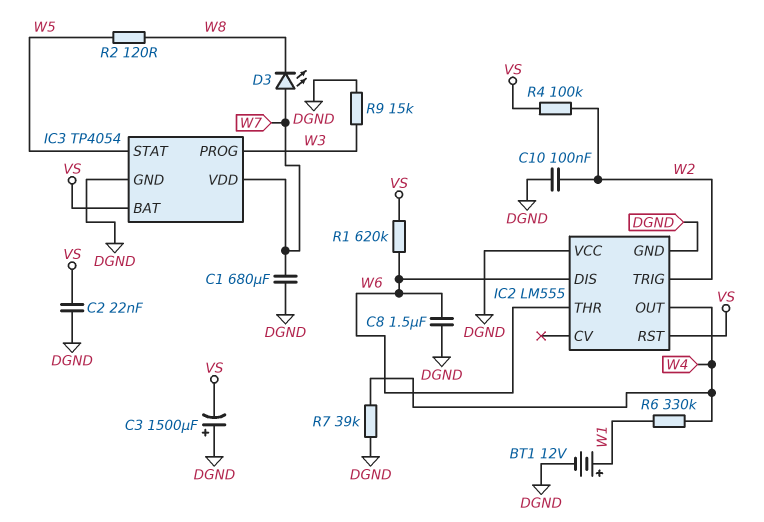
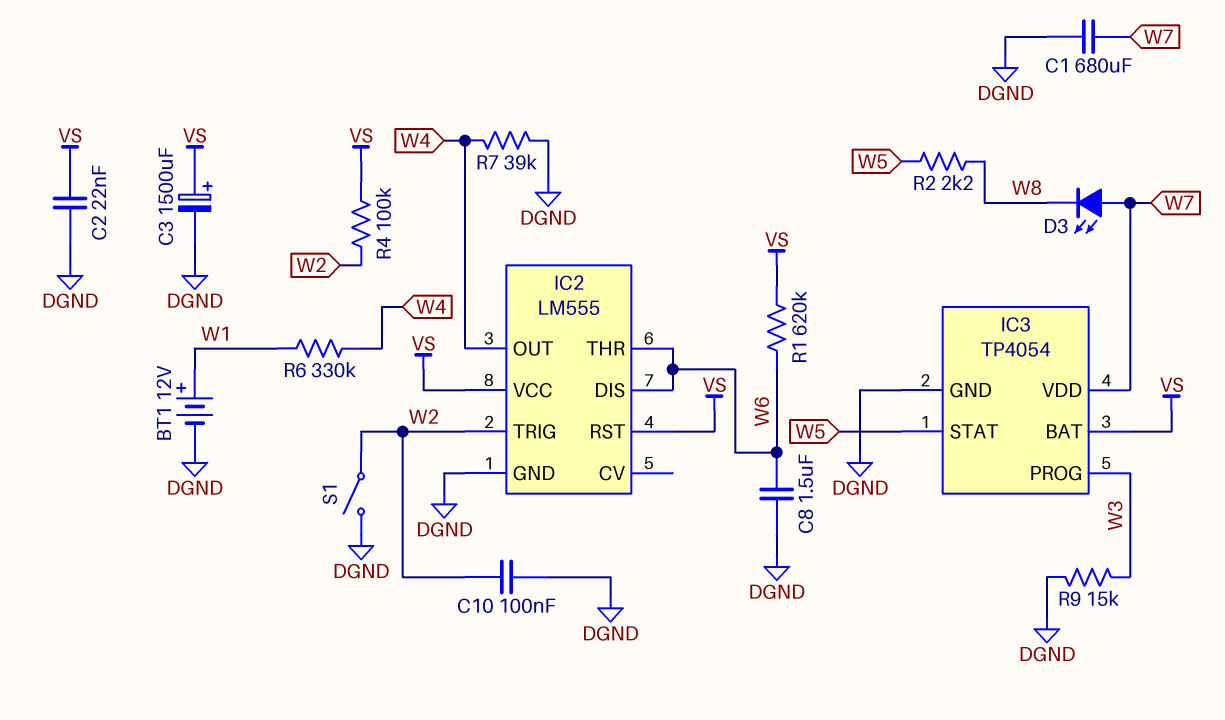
C3: 1500uF (plus DGND, minus VS) -> 1500uF (plus VS, minus DGND)
IC2 pin VCC: DGND -> VS
R2: 120 (W5, W8) -> 2.2k (W5, W8)
S1: none -> switch (DGND, W2)

